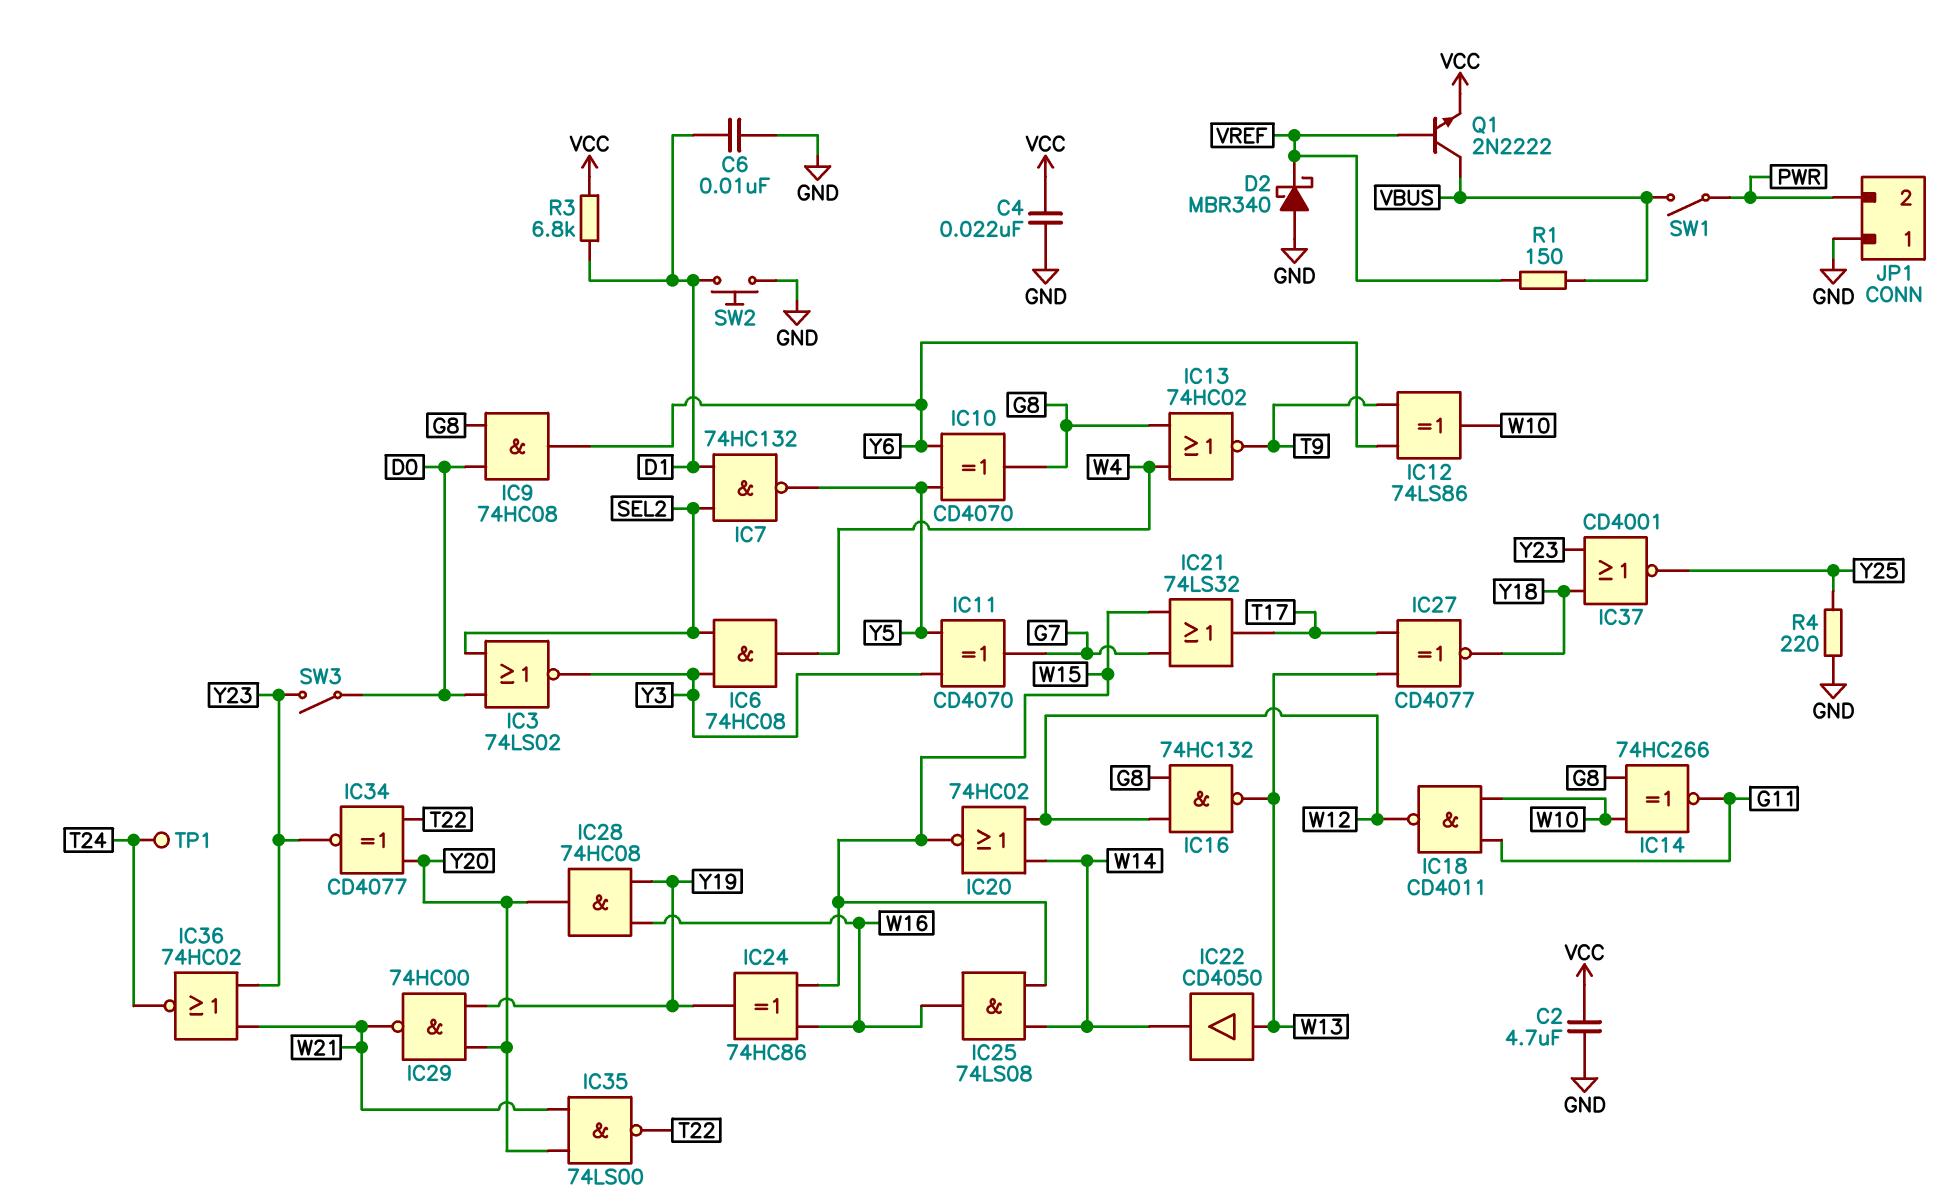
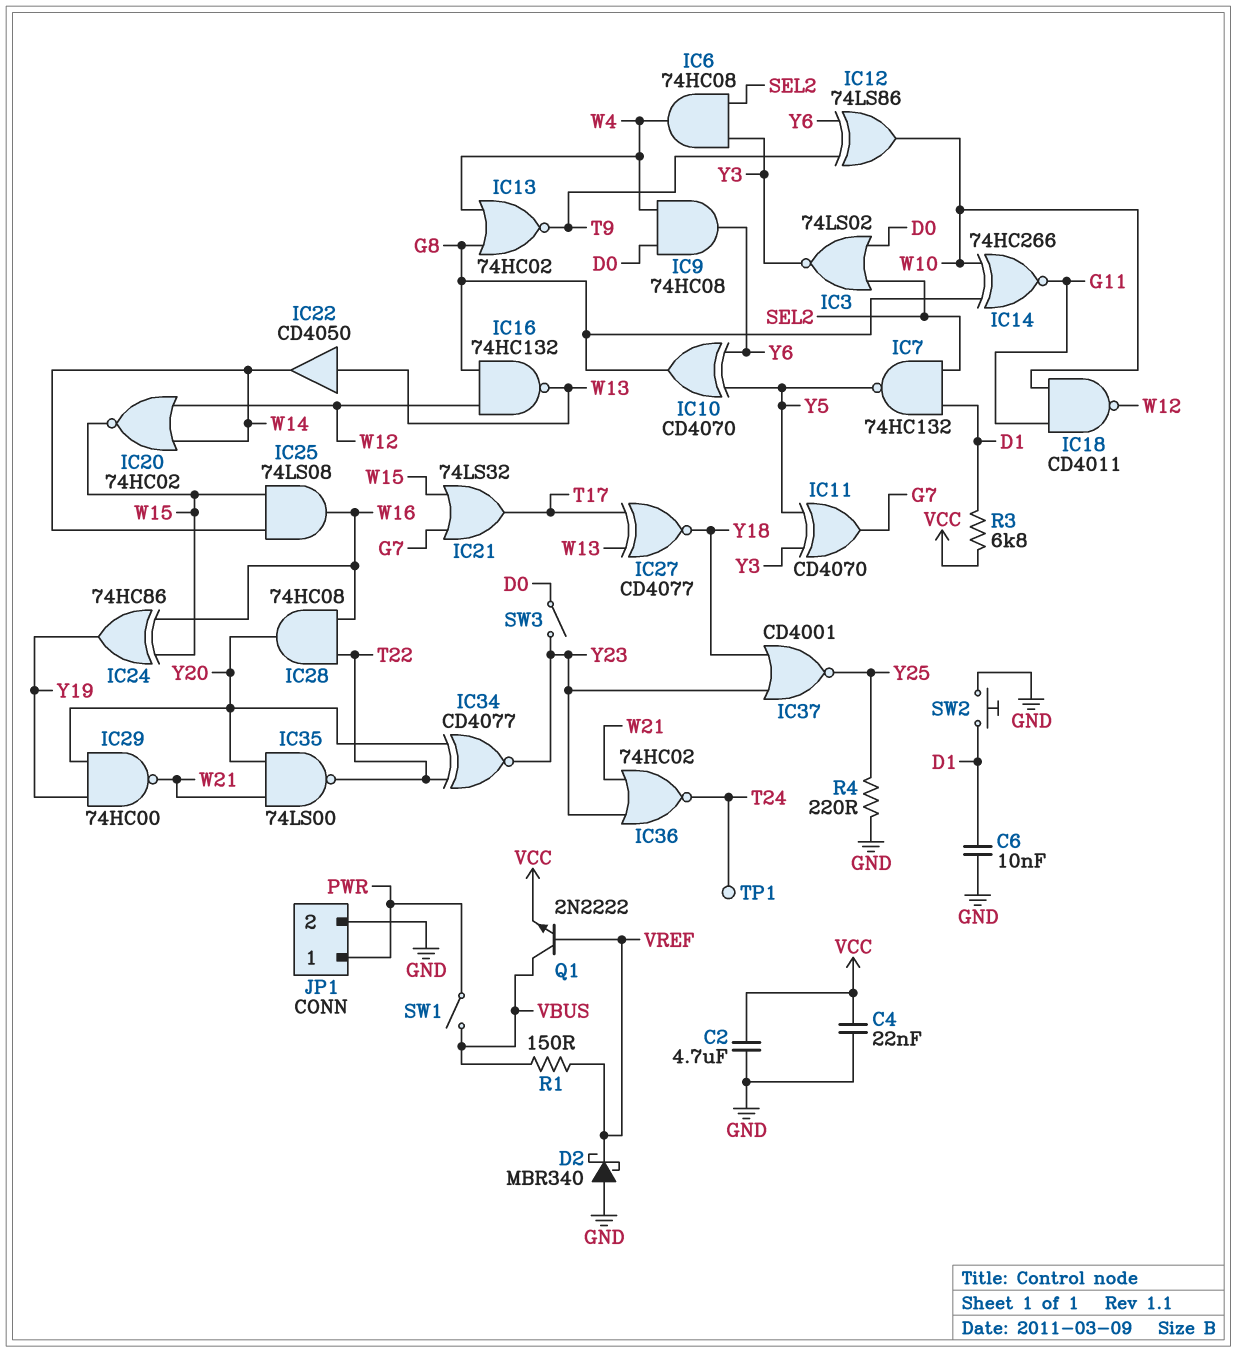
IC9: AND 74HC08 (in D0, in G8, out Y6) -> AND 74HC08 (in D0, in W4, out Y6)
IC28: AND 74HC08 (in W16, in Y19, out Y20) -> AND 74HC08 (in T22, in W16, out Y20)
JP1 pin 1: GND -> PWR
JP1 pin 2: PWR -> GND

